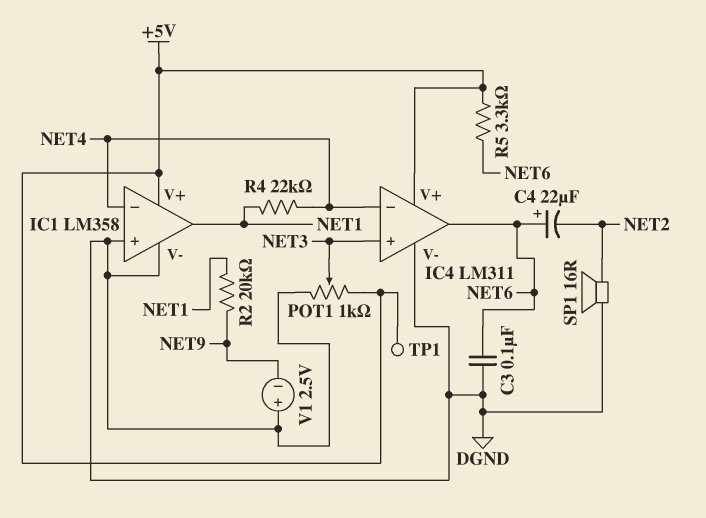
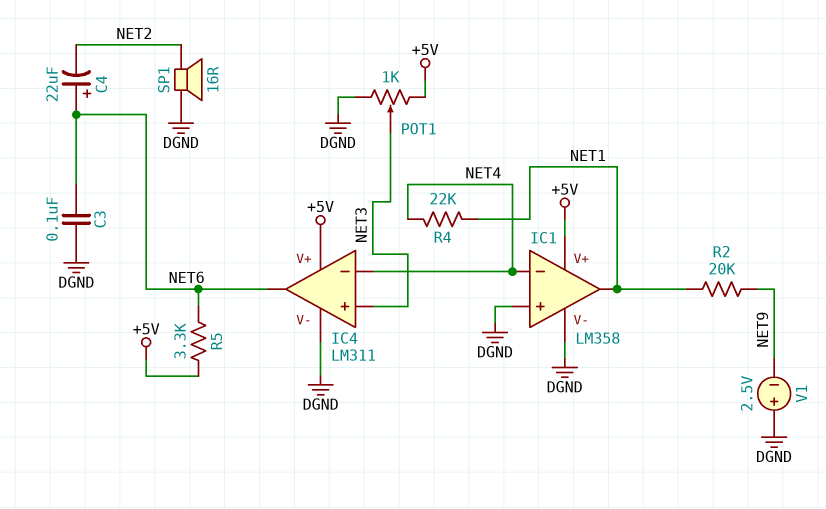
TP1: test point (+5V) -> none

